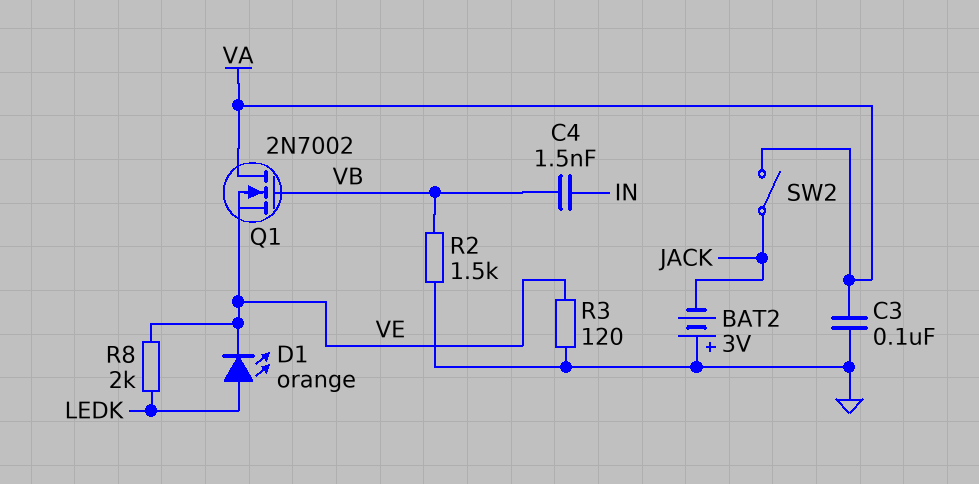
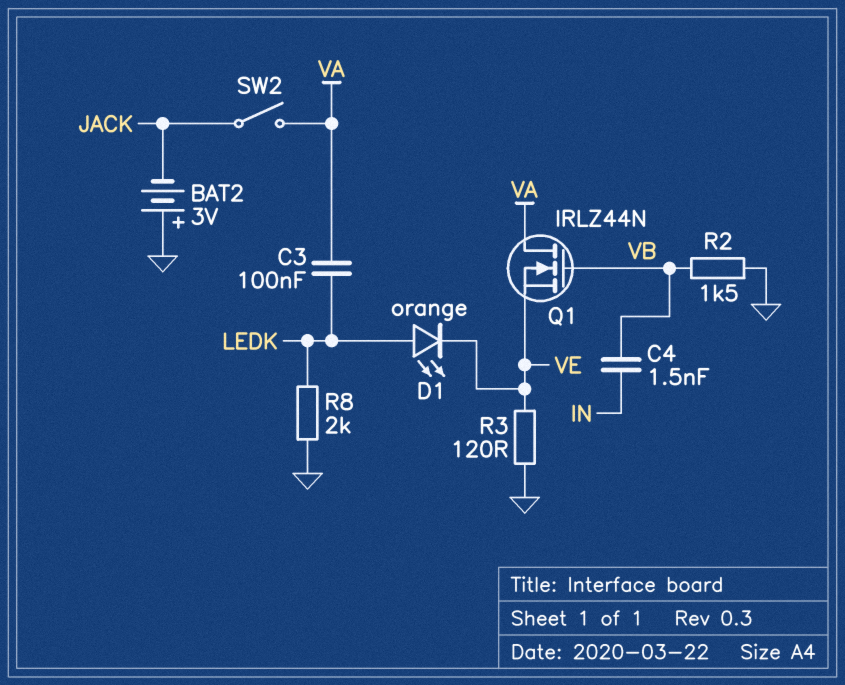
C3: 100nF (GND, VA) -> 100nF (LEDK, VA)
Q1: NMOS 2N7002 (G VB, D VA, S VE) -> NMOS IRLZ44N (G VB, D VA, S VE)
R8: 2k (LEDK, VE) -> 2k (GND, LEDK)

